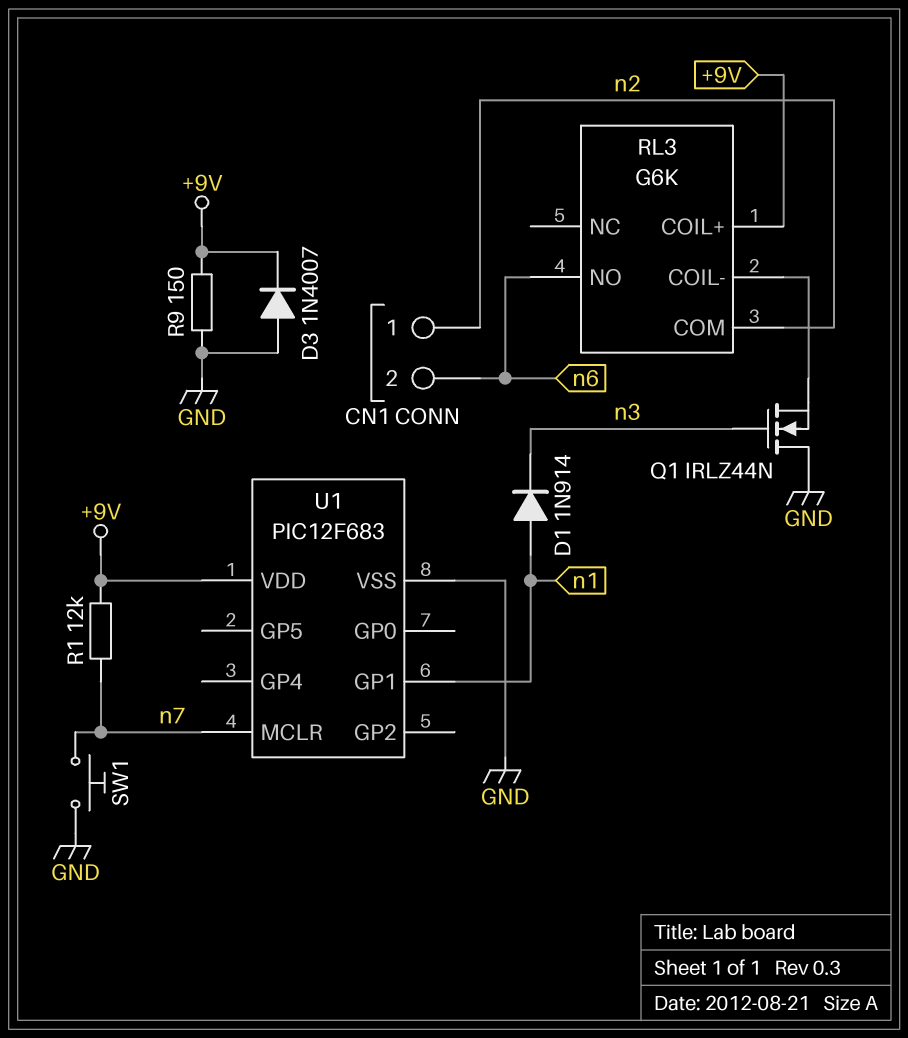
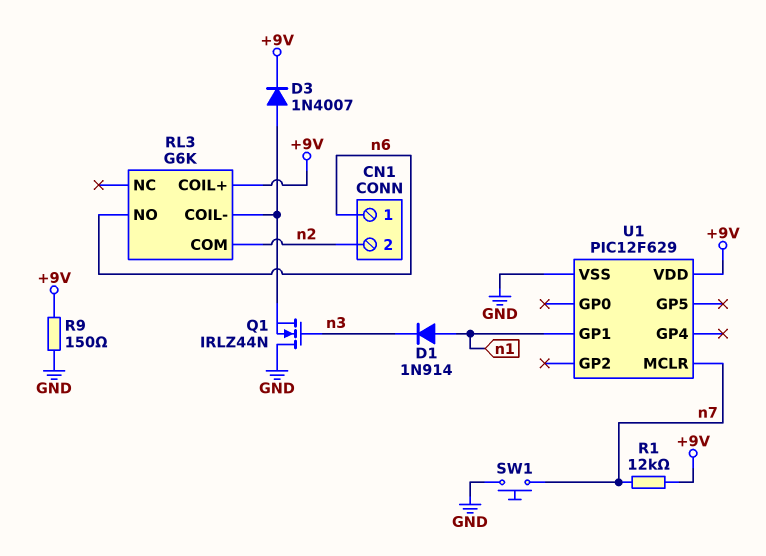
CN1 pin 1: n2 -> n6
CN1 pin 2: n6 -> n2
D3: diode 1N4007 (A GND, K +9V) -> diode 1N4007 (A RL3/COIL-, K +9V)
U1: PIC12F683 -> PIC12F629

